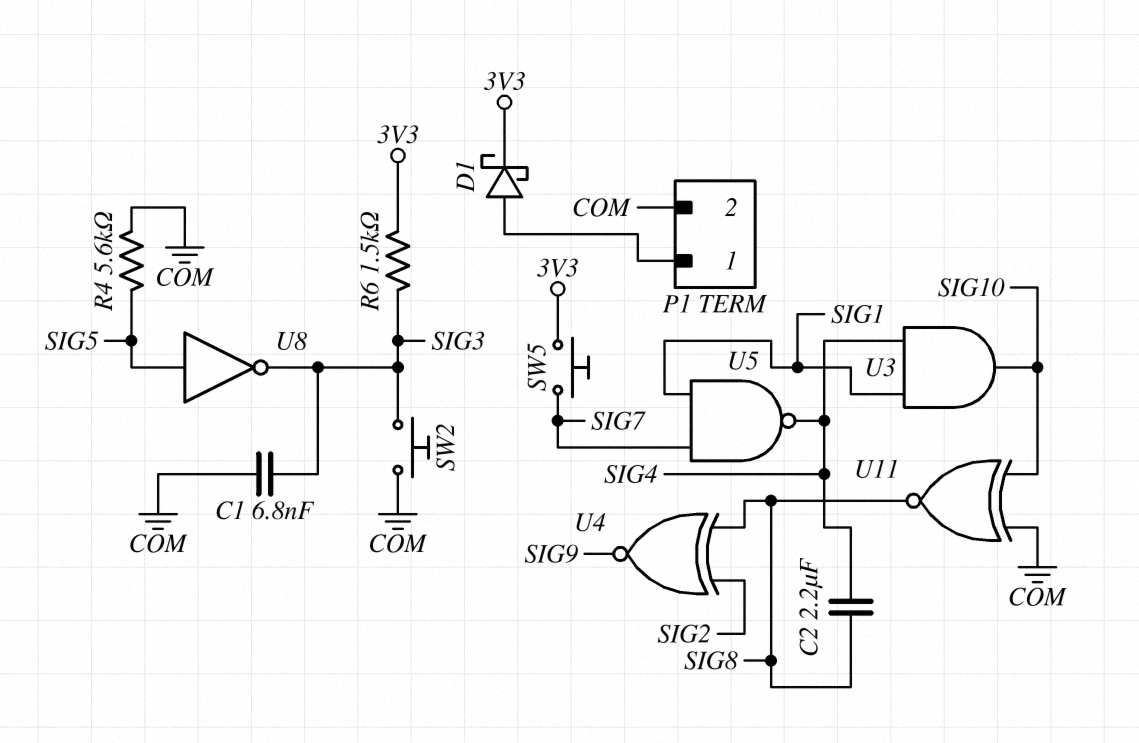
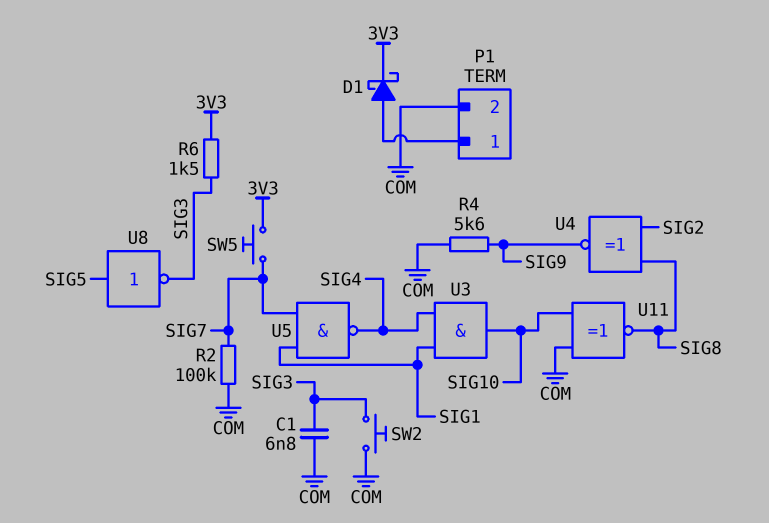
C2: 2.2uF (SIG4, SIG8) -> none
R2: none -> 100k (COM, SIG7)
R4: 5.6k (COM, SIG5) -> 5.6k (COM, SIG9)

